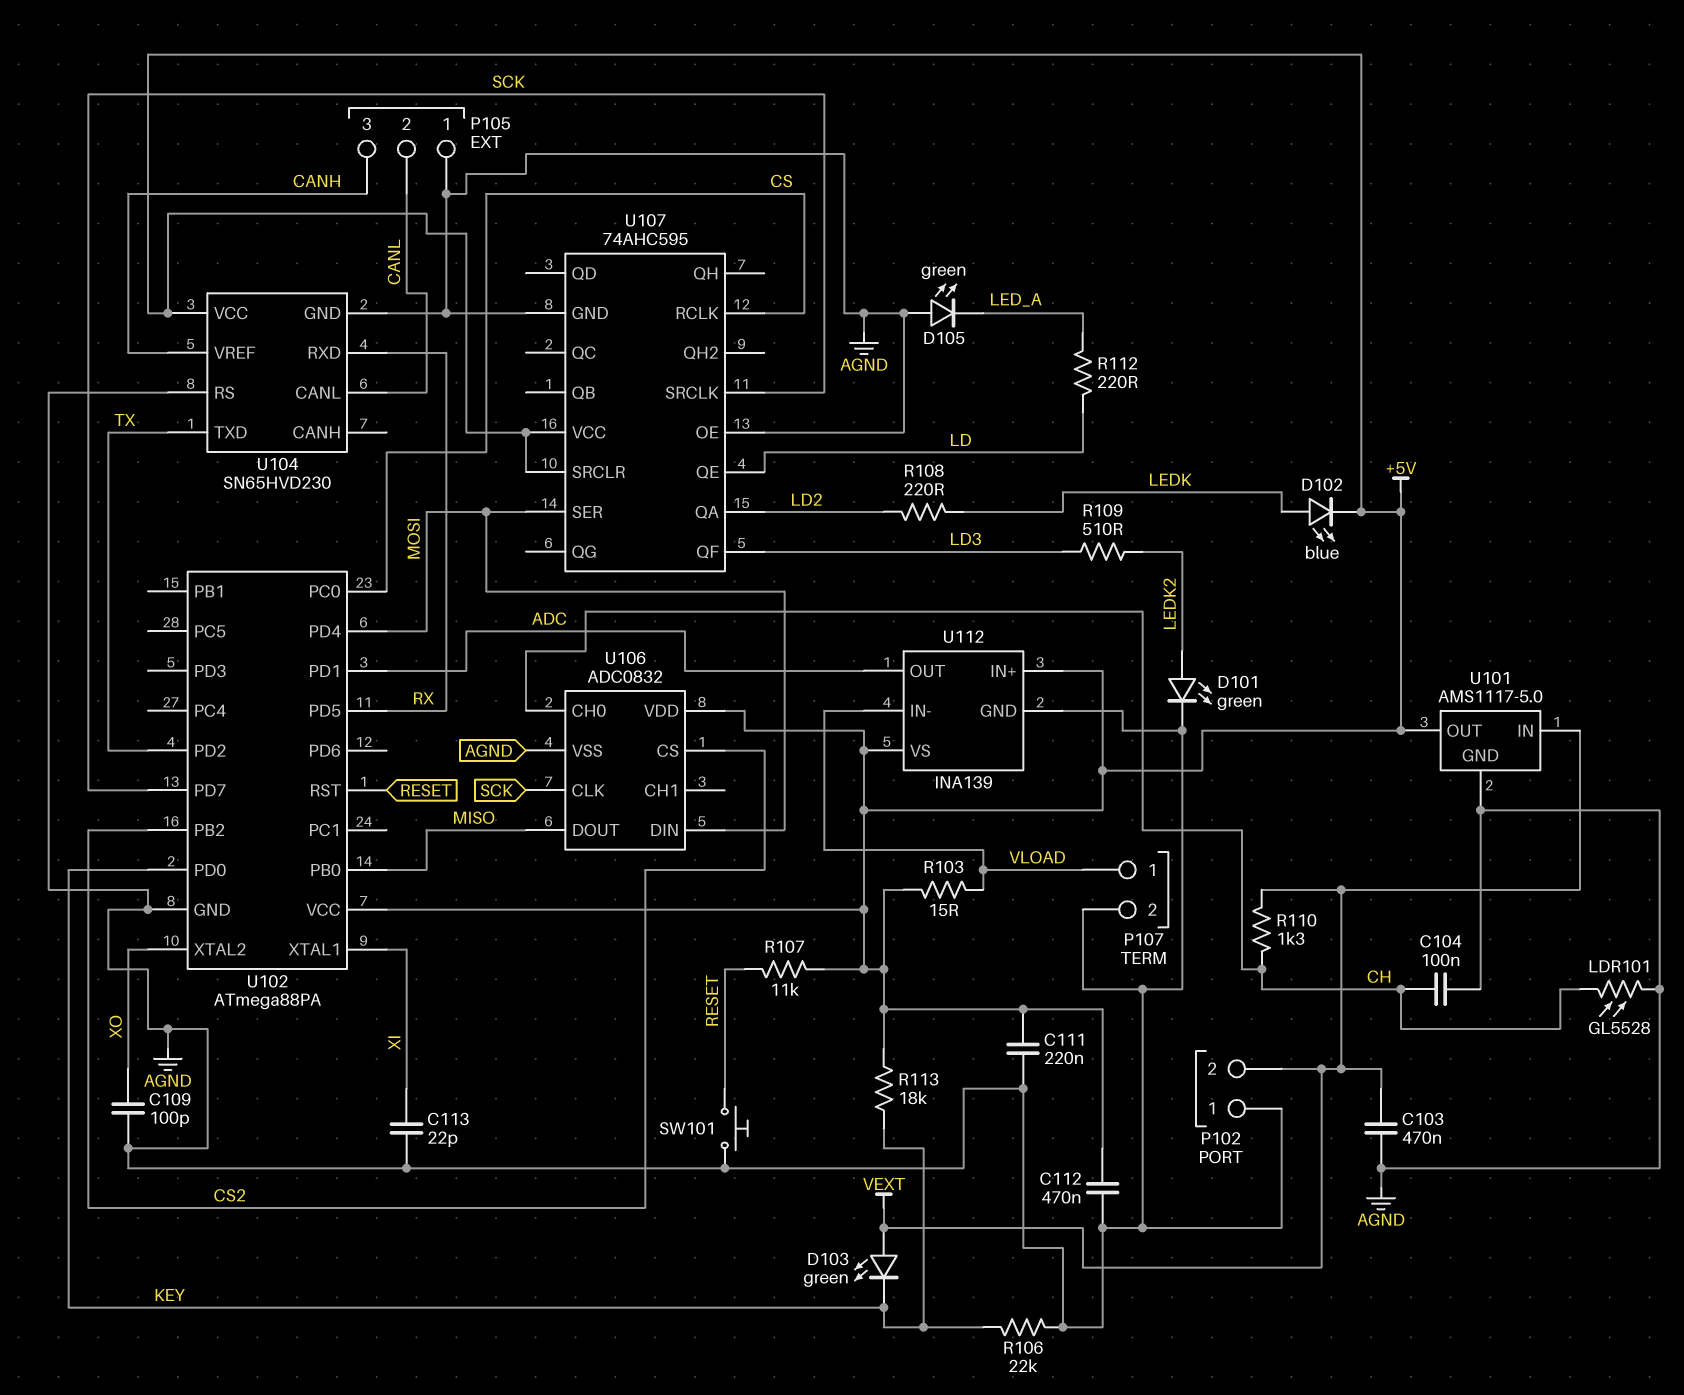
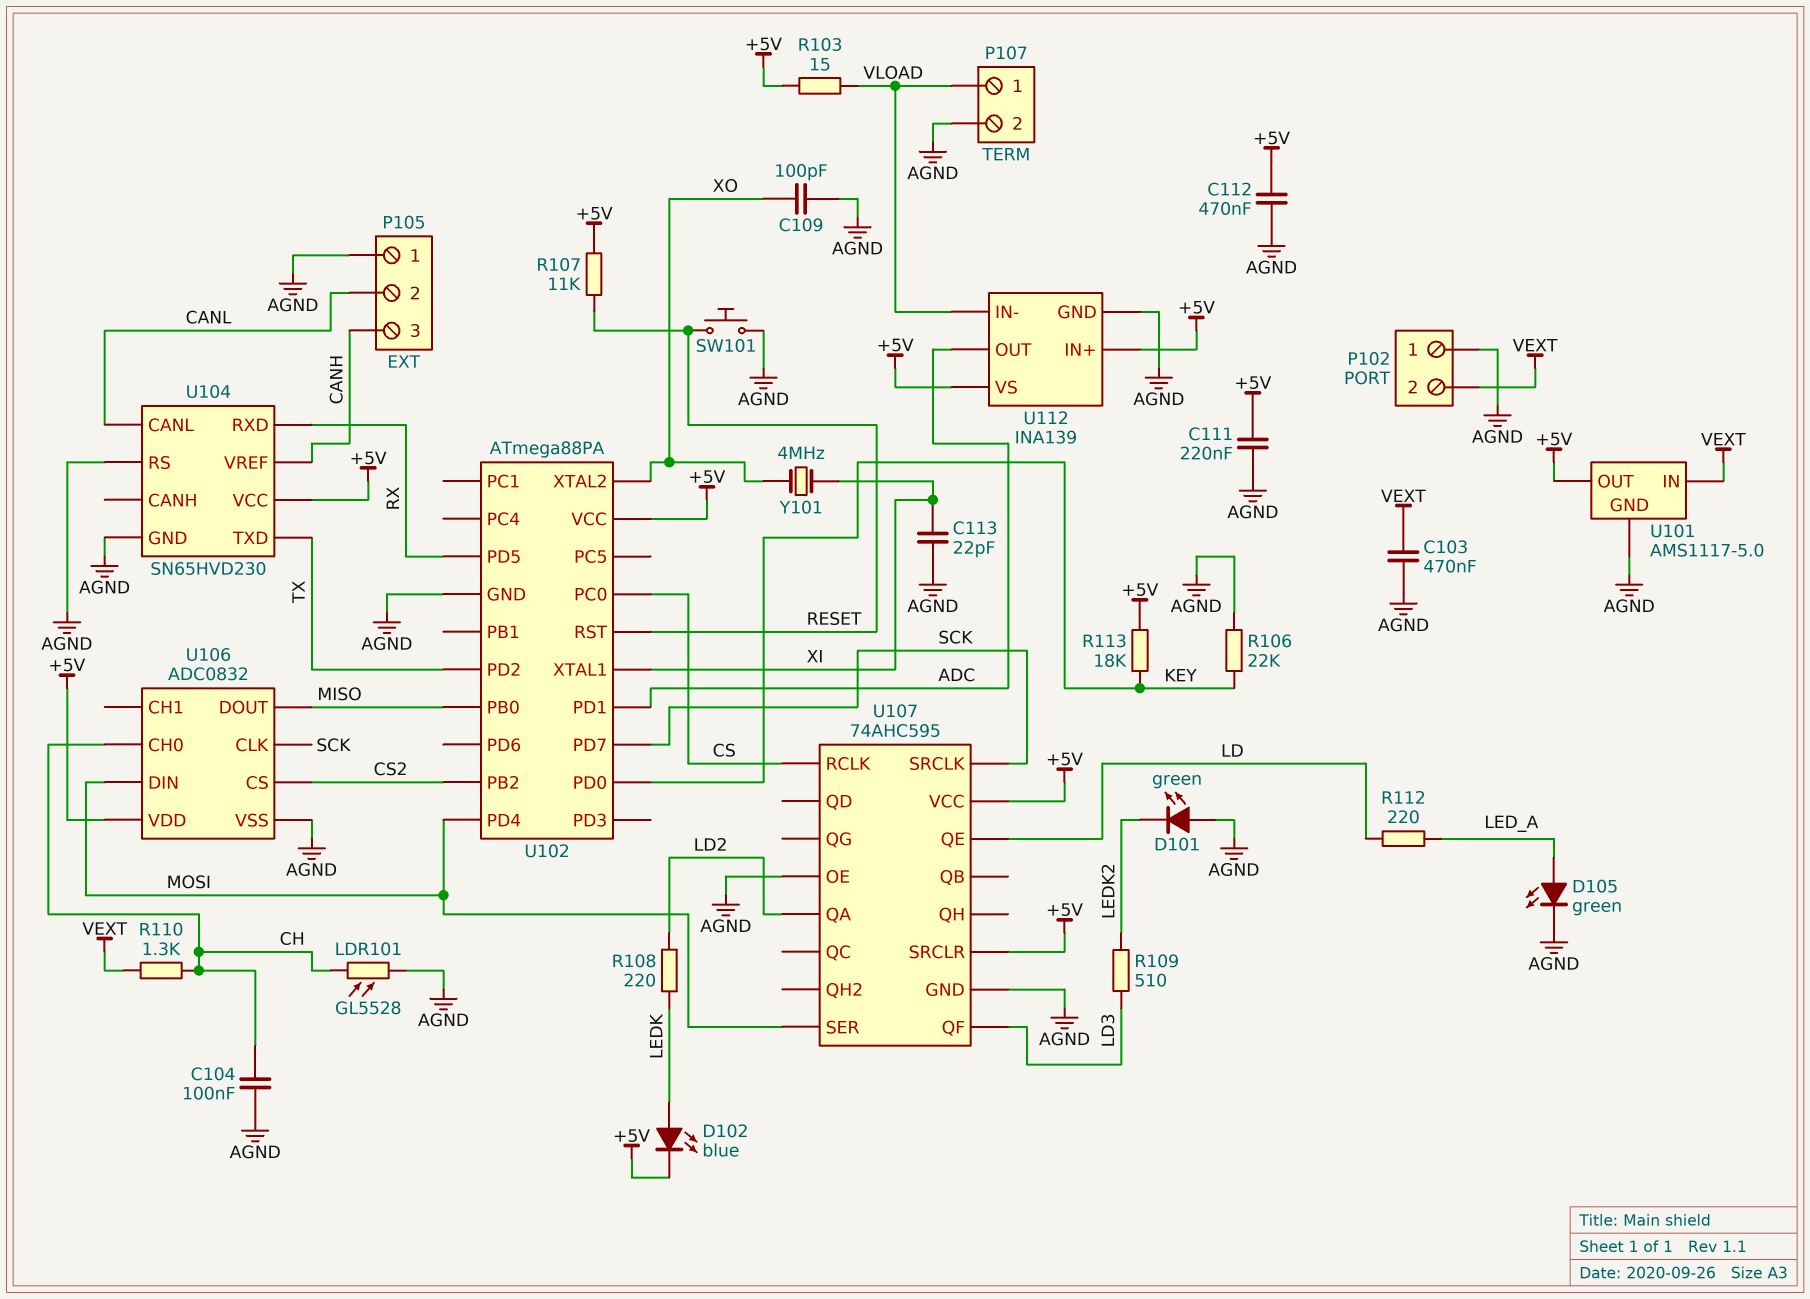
D101: LED green (A LEDK2, K AGND) -> LED green (A AGND, K LEDK2)
D103: LED green (A VEXT, K KEY) -> none
D105: LED green (A AGND, K LED_A) -> LED green (A LED_A, K AGND)
Y101: none -> 4MHz (XI, XO)

